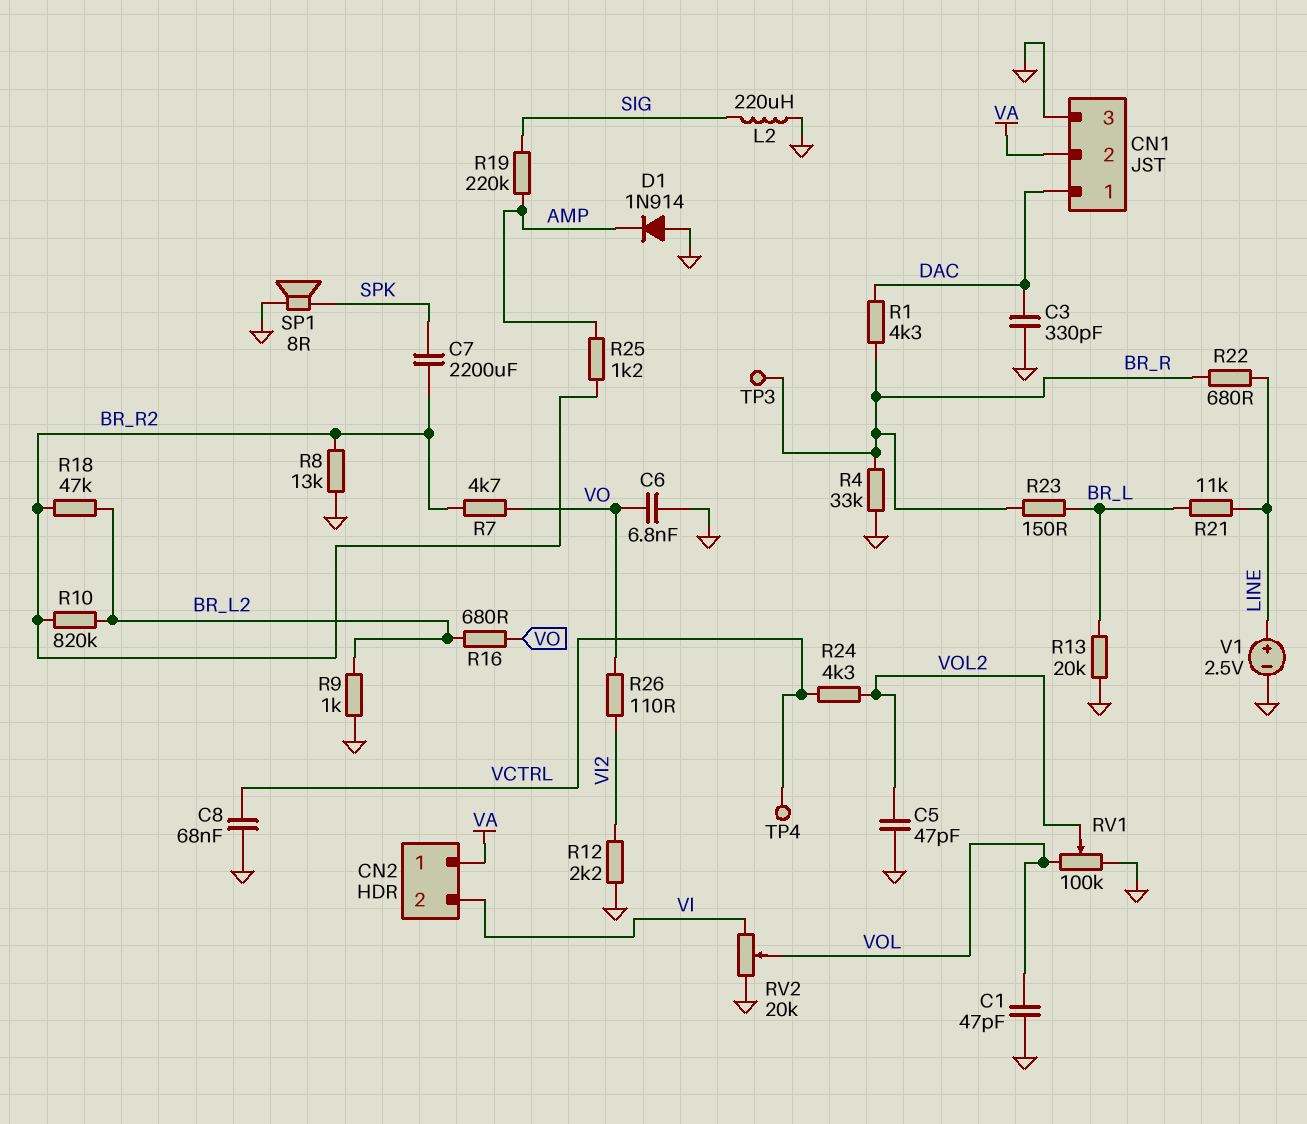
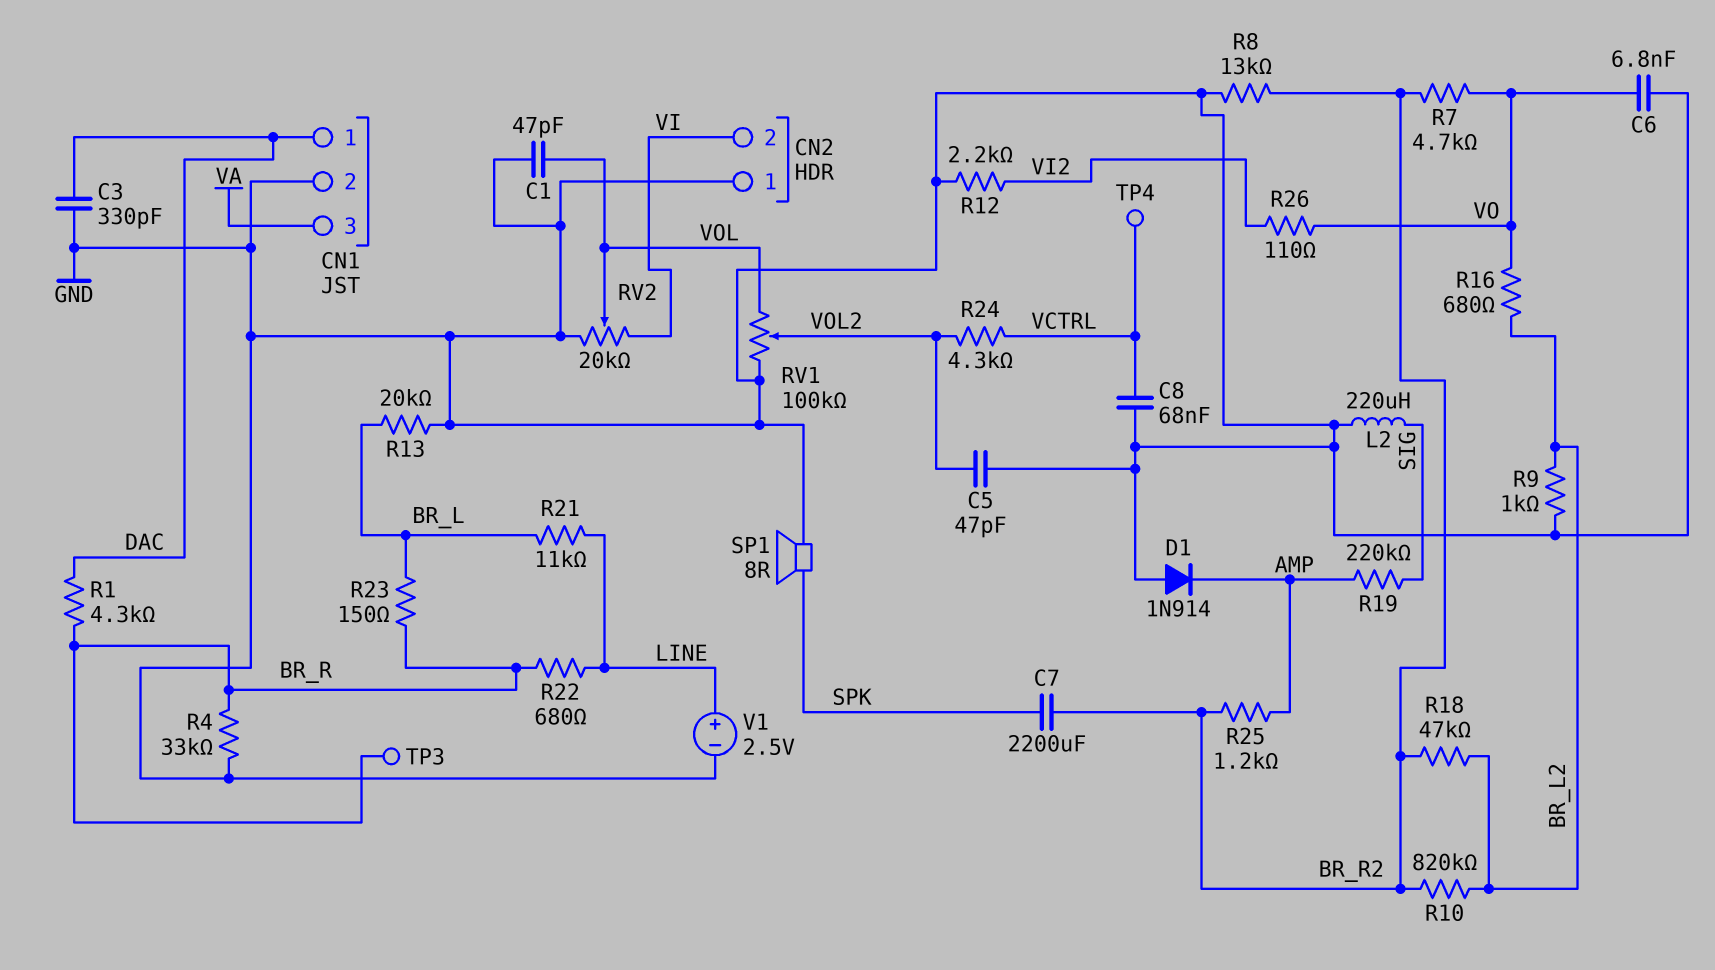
CN1 pin 2: VA -> GND
CN1 pin 3: GND -> VA
CN2 pin 1: VA -> GND

